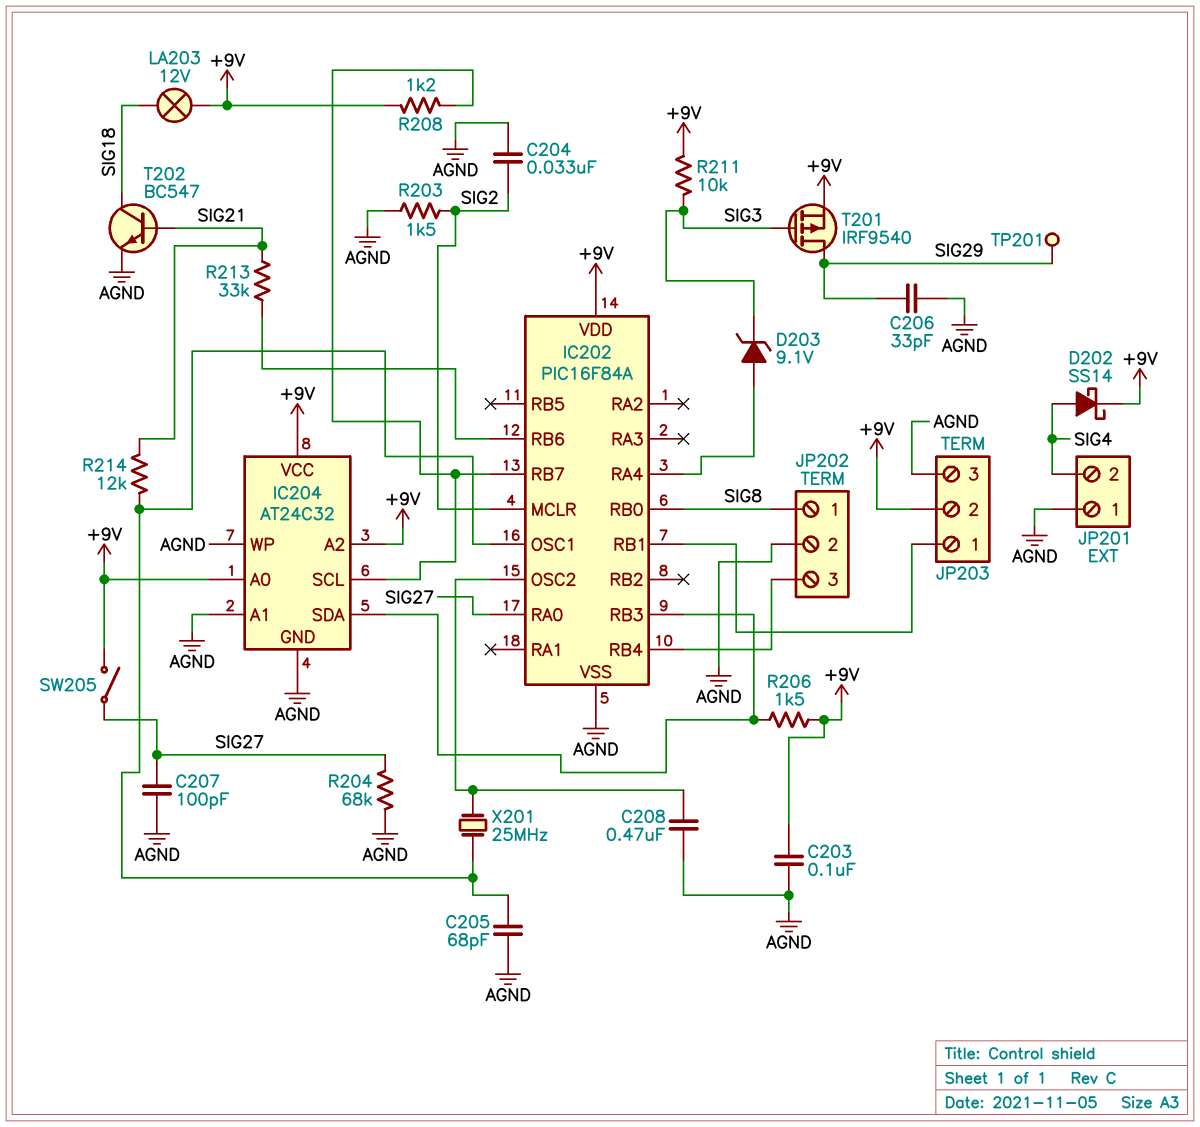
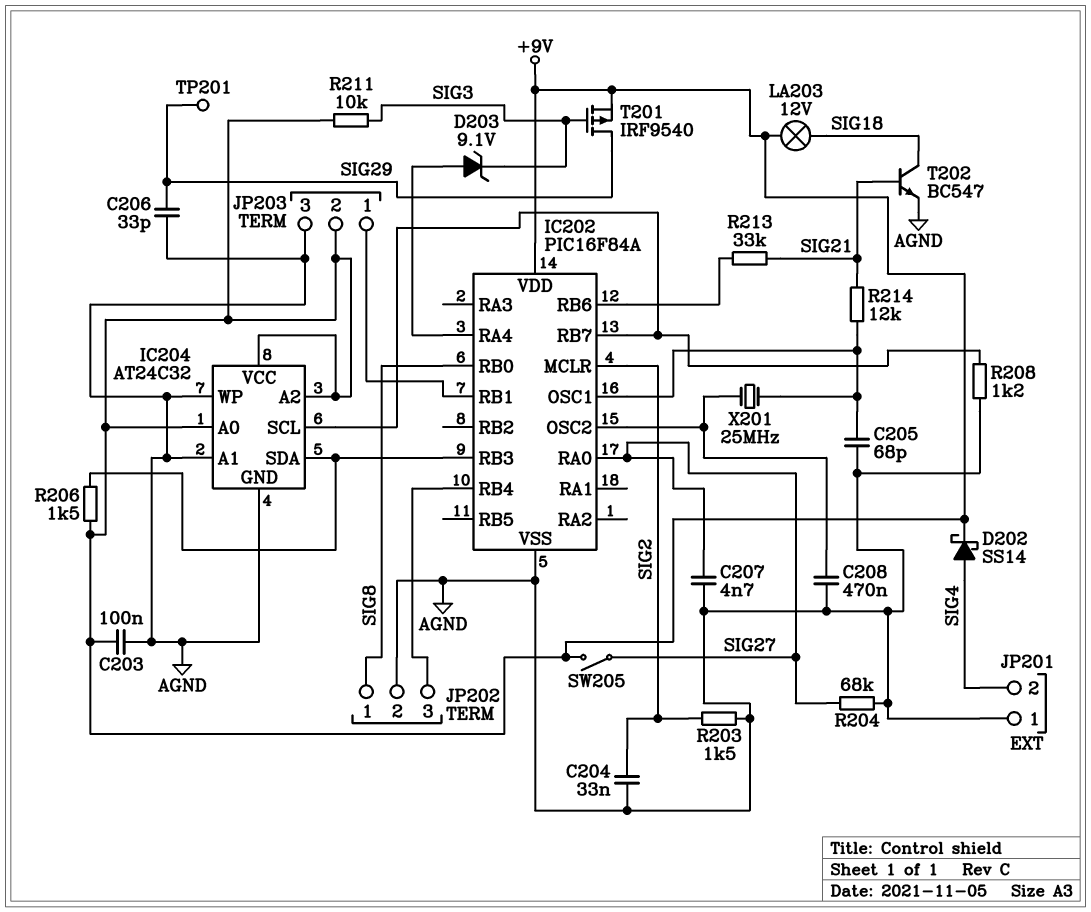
C207: 100pF (AGND, SIG27) -> 4.7nF (AGND, SIG27)
R208: 1.2k (+9V, IC202/RB7) -> 1.2k (AGND, IC202/RB7)

